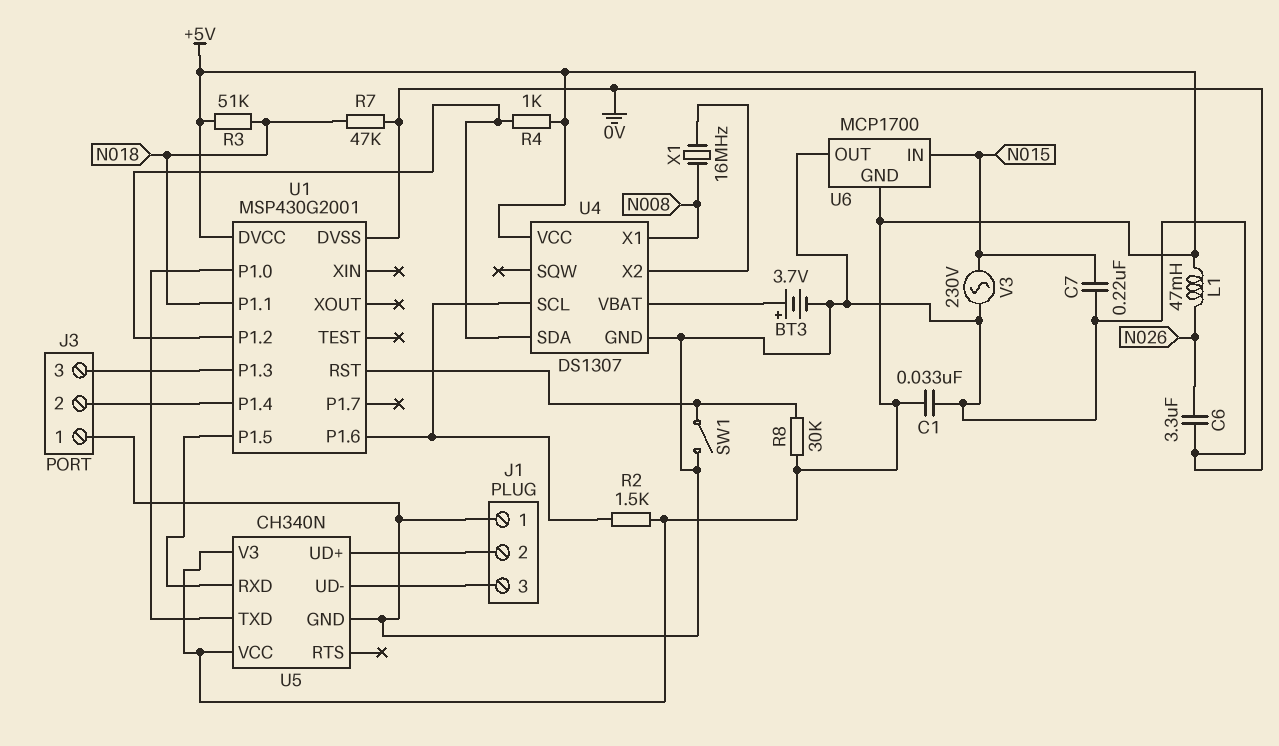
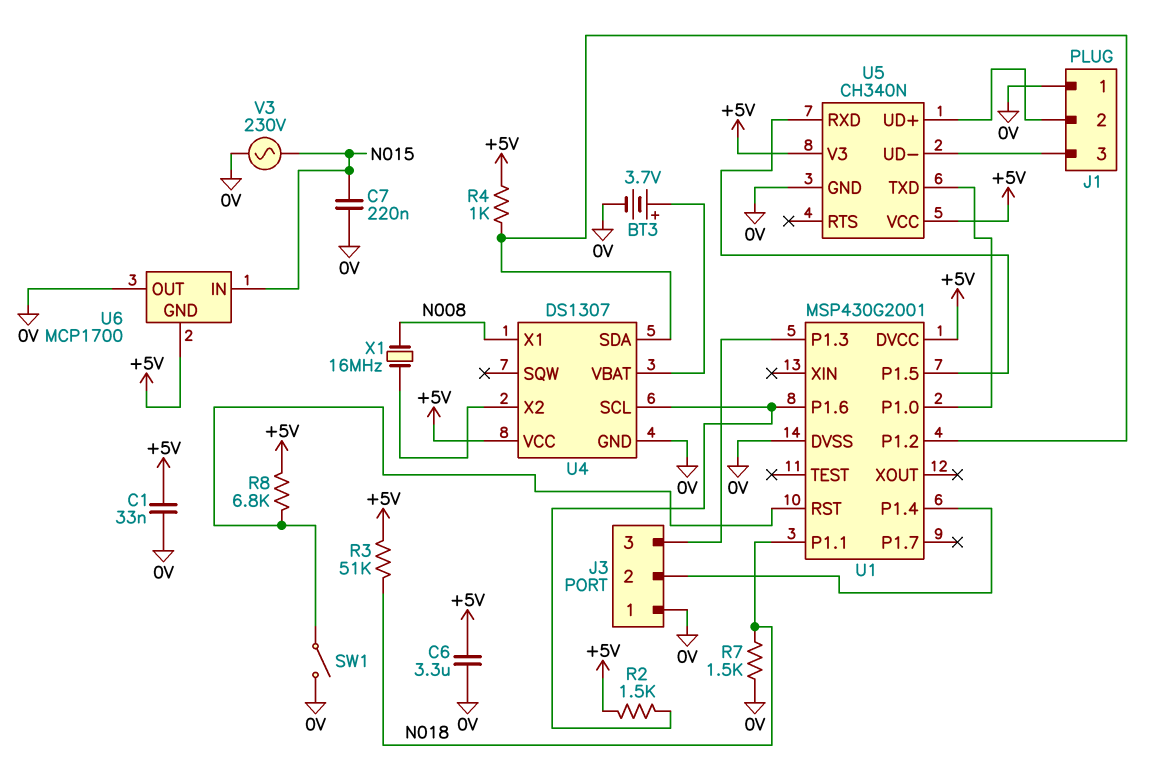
C6: 3.3uF (0V, N026) -> 3.3uF (+5V, 0V)
L1: 47mH (+5V, N026) -> none
R7: 47k (0V, N018) -> 1.5k (0V, N018)
R8: 30k (+5V, U1/RST) -> 6.8k (+5V, U1/RST)

